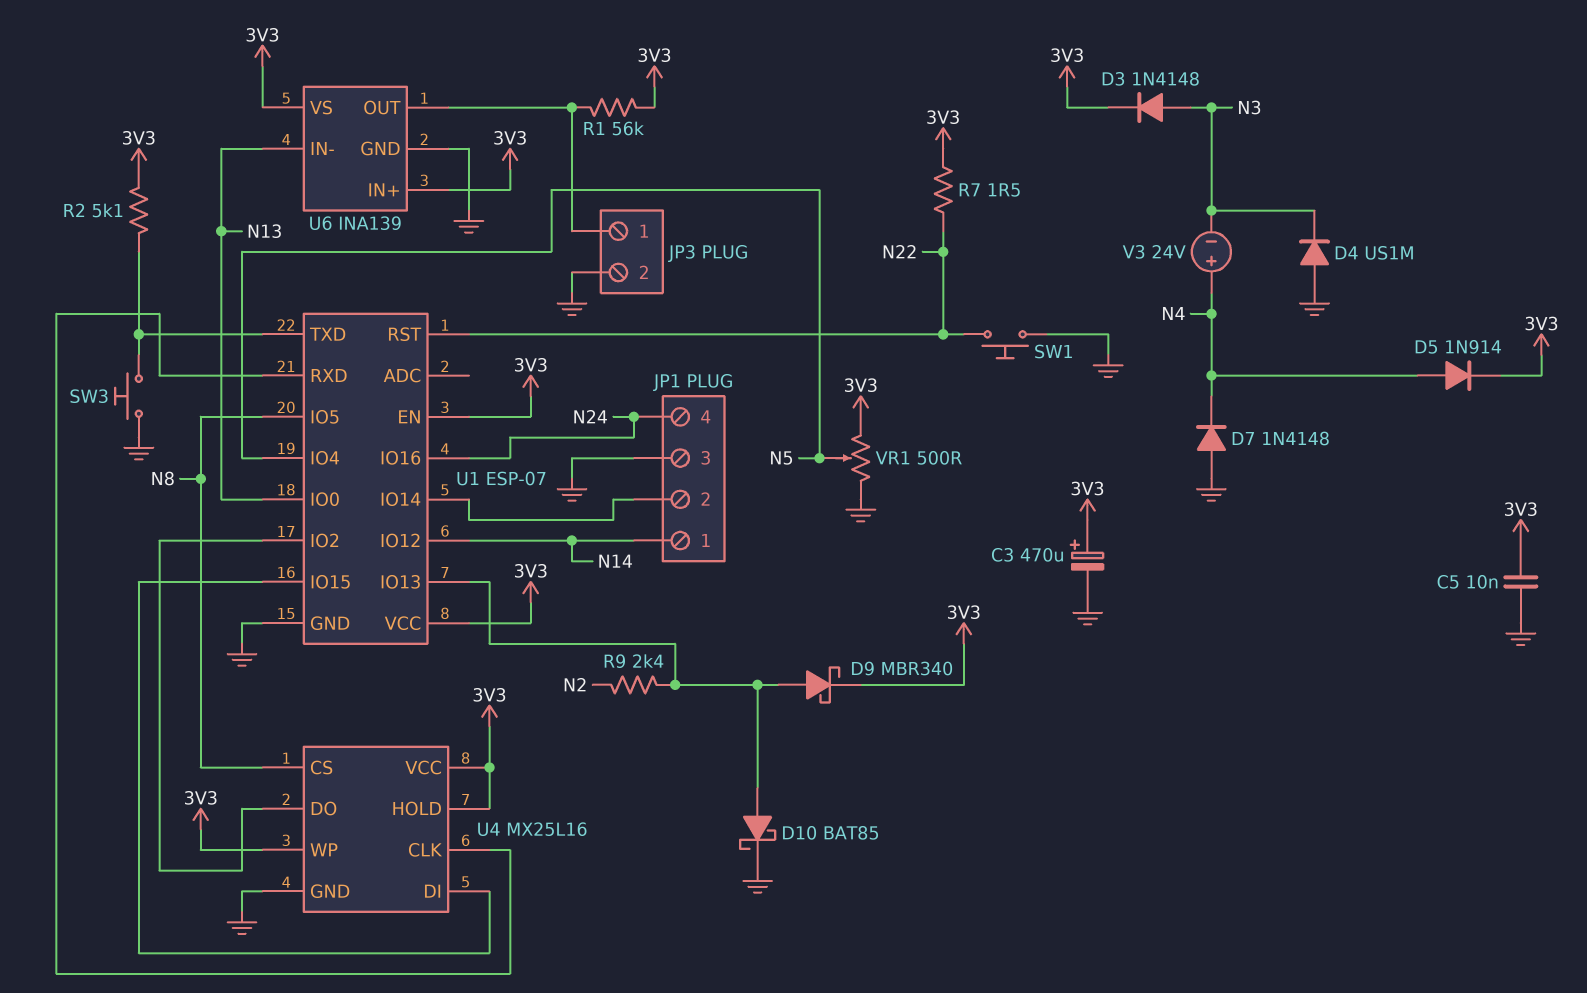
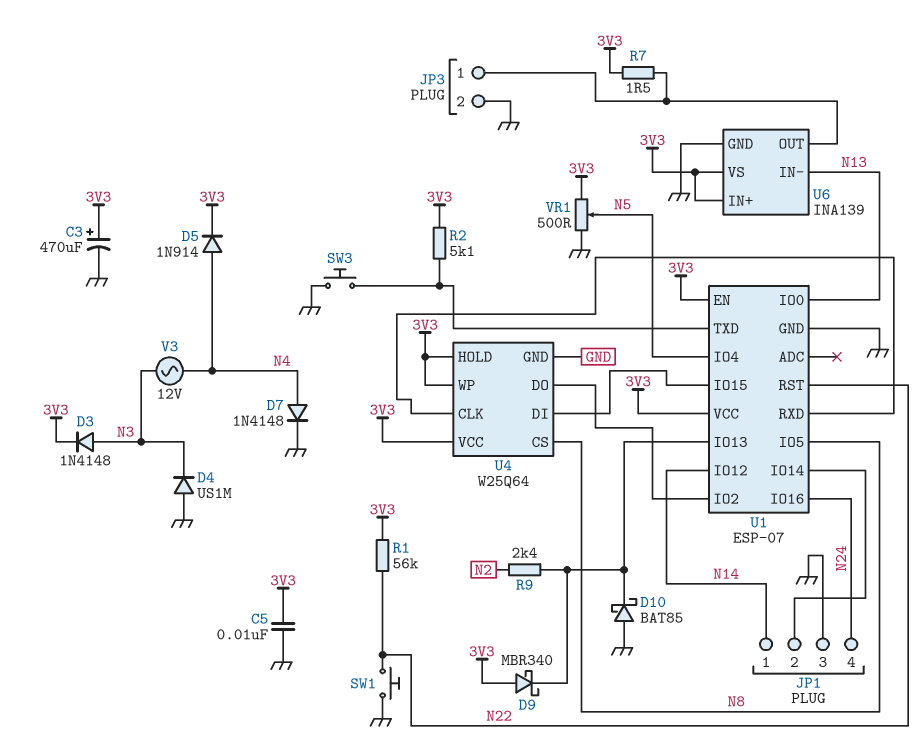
D7: diode 1N4148 (A GND, K N4) -> diode 1N4148 (A N4, K GND)
D9: schottky MBR340 (A U1/IO13, K 3V3) -> schottky MBR340 (A 3V3, K U1/IO13)
D10: schottky BAT85 (A U1/IO13, K GND) -> schottky BAT85 (A GND, K U1/IO13)
R1: 56k (3V3, JP3/1) -> 56k (3V3, N22)
R7: 1.5 (3V3, N22) -> 1.5 (3V3, JP3/1)
U4: MX25L16 -> W25Q64
V3: 24V (plus N4, minus N3) -> AC 12V (N3, N4)

